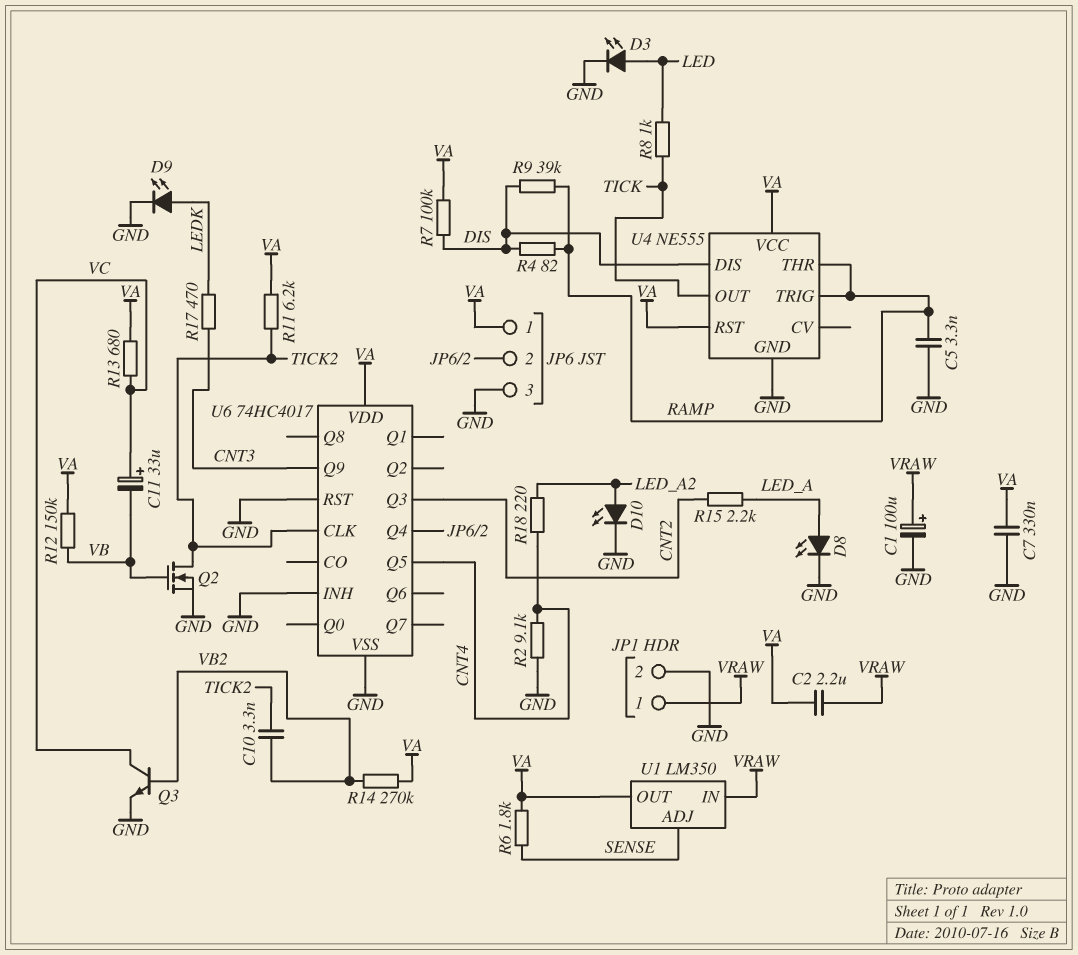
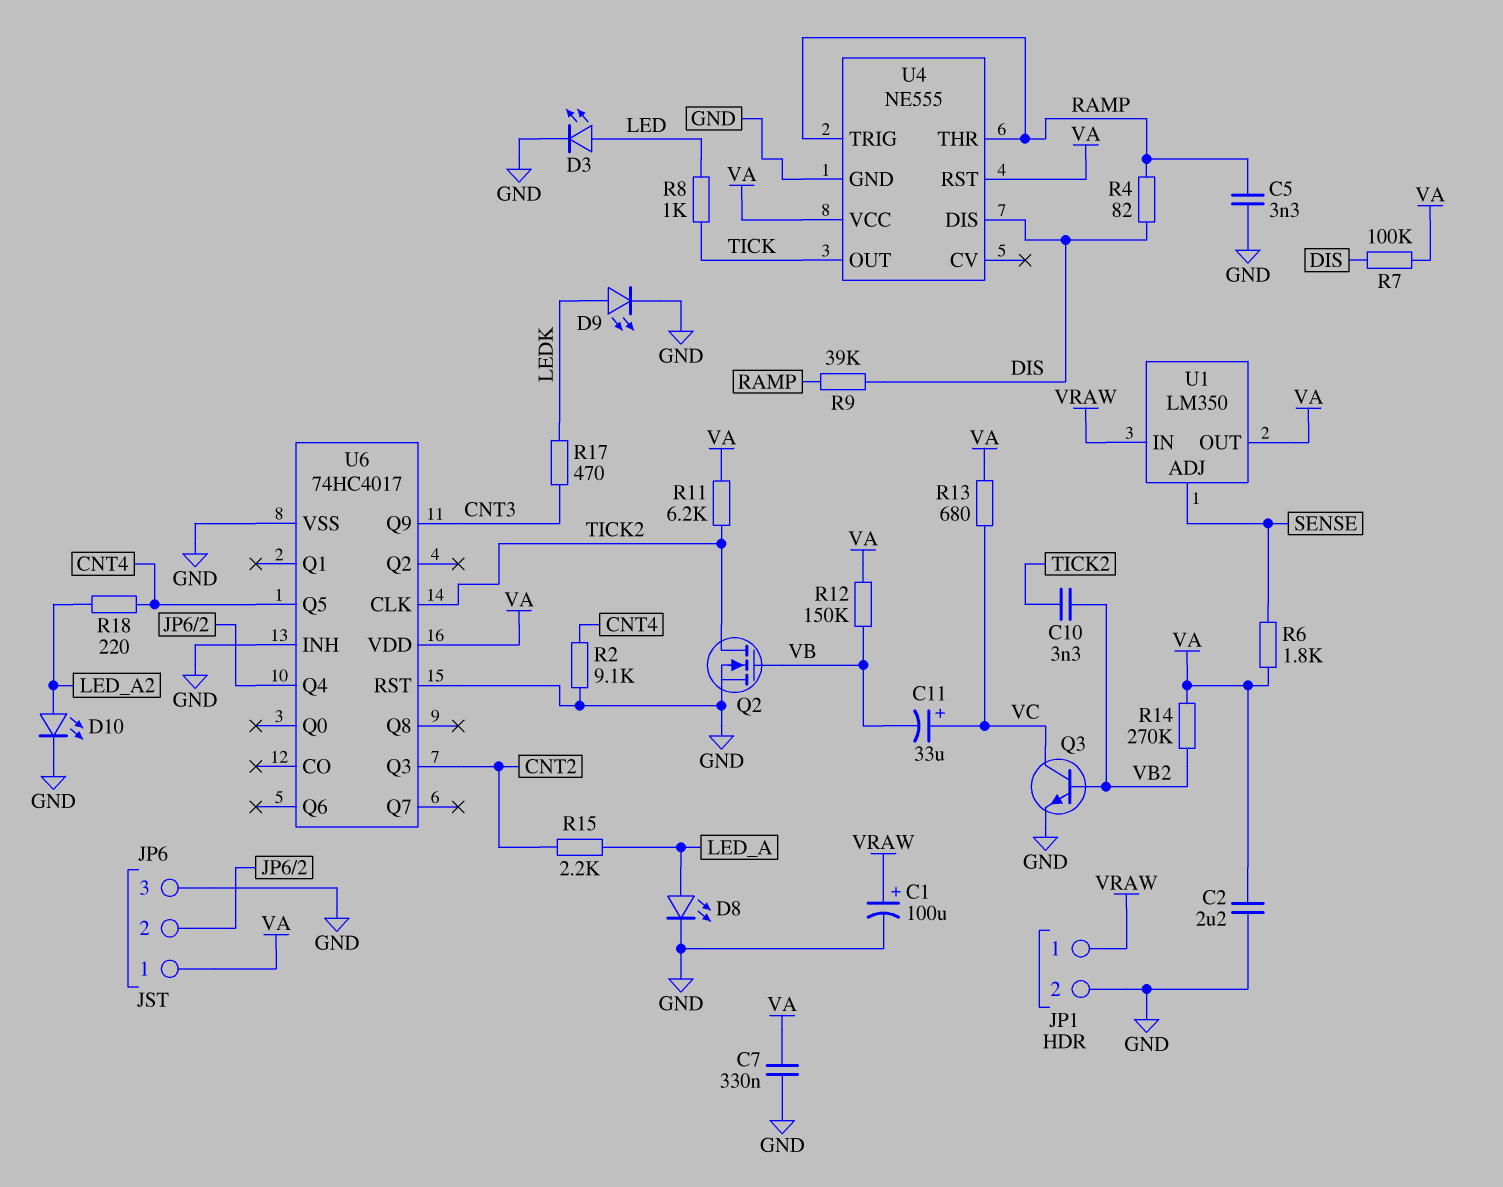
C2: 2.2uF (VA, VRAW) -> 2.2uF (GND, VA)

